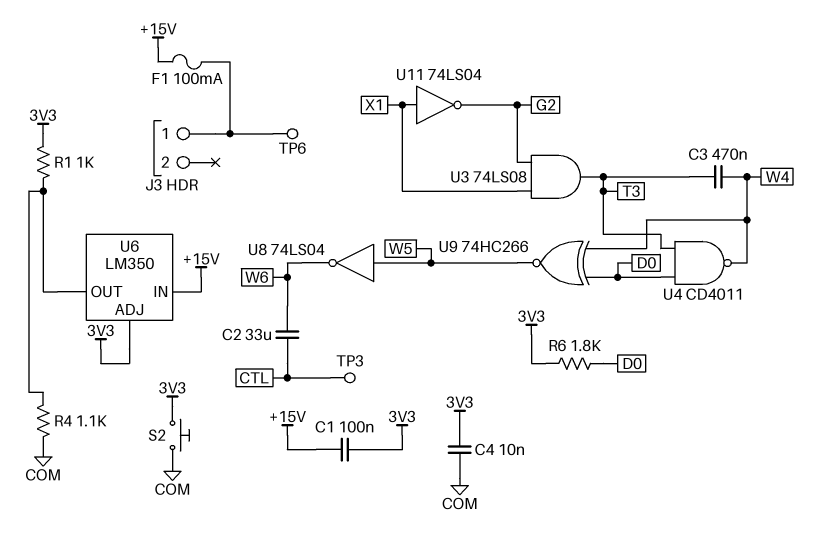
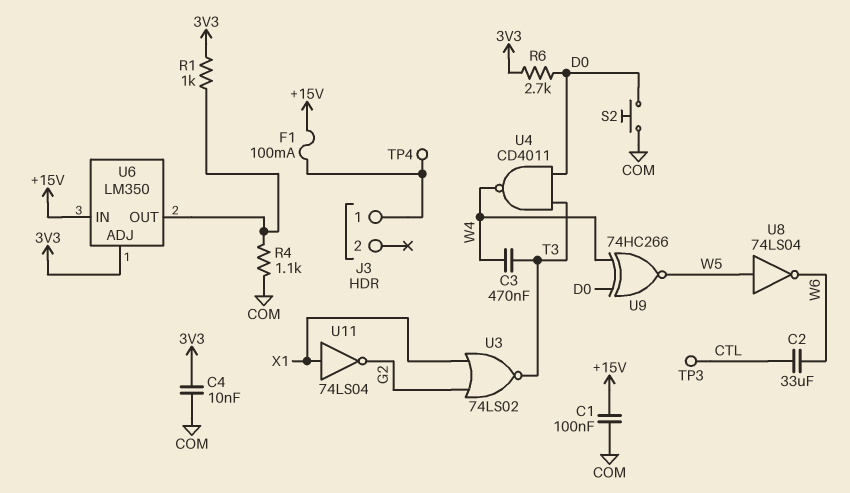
C1: 100nF (+15V, 3V3) -> 100nF (+15V, COM)
R6: 1.8k (3V3, D0) -> 2.7k (3V3, D0)
S2: button (3V3, COM) -> button (COM, D0)
TP4: none -> test point (J3/1)
TP6: test point (J3/1) -> none
U3: AND 74LS08 (in G2, in X1, out T3) -> NOR 74LS02 (in G2, in X1, out T3)

